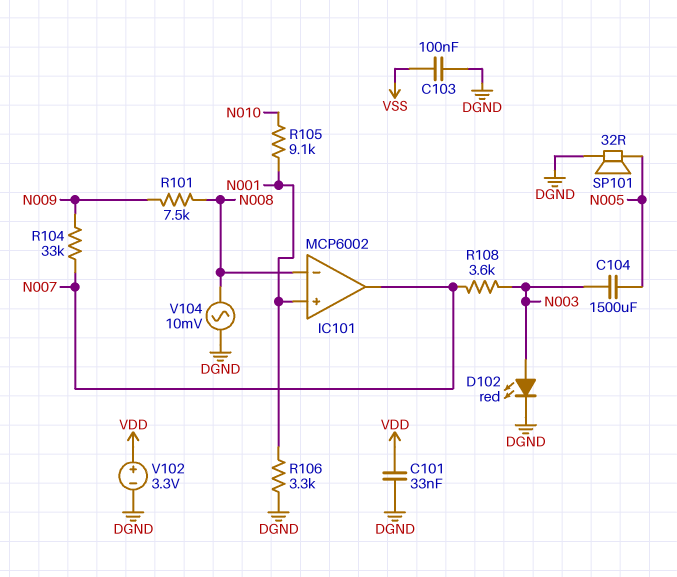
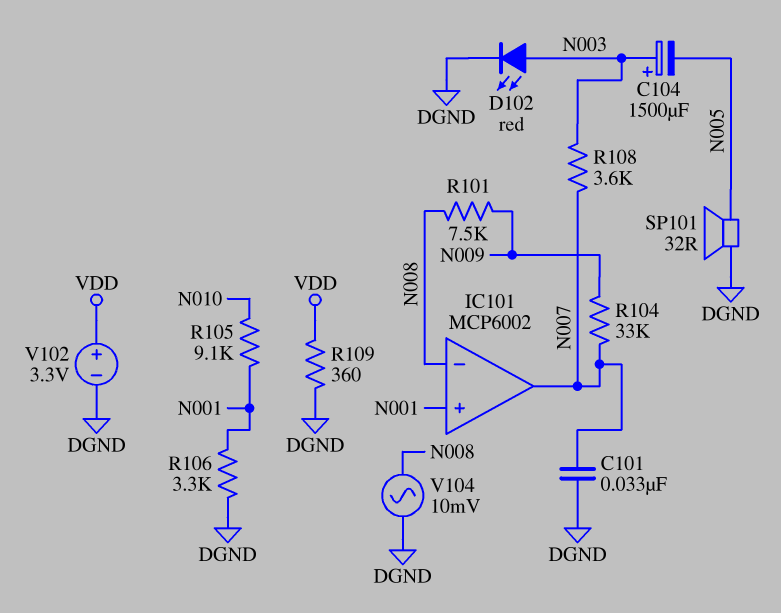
C101: 33nF (DGND, VDD) -> 33nF (DGND, N007)
C103: 100nF (DGND, VSS) -> none
C104: 1500uF (N003, N005) -> 1500uF (plus N003, minus N005)
R109: none -> 360 (DGND, VDD)

